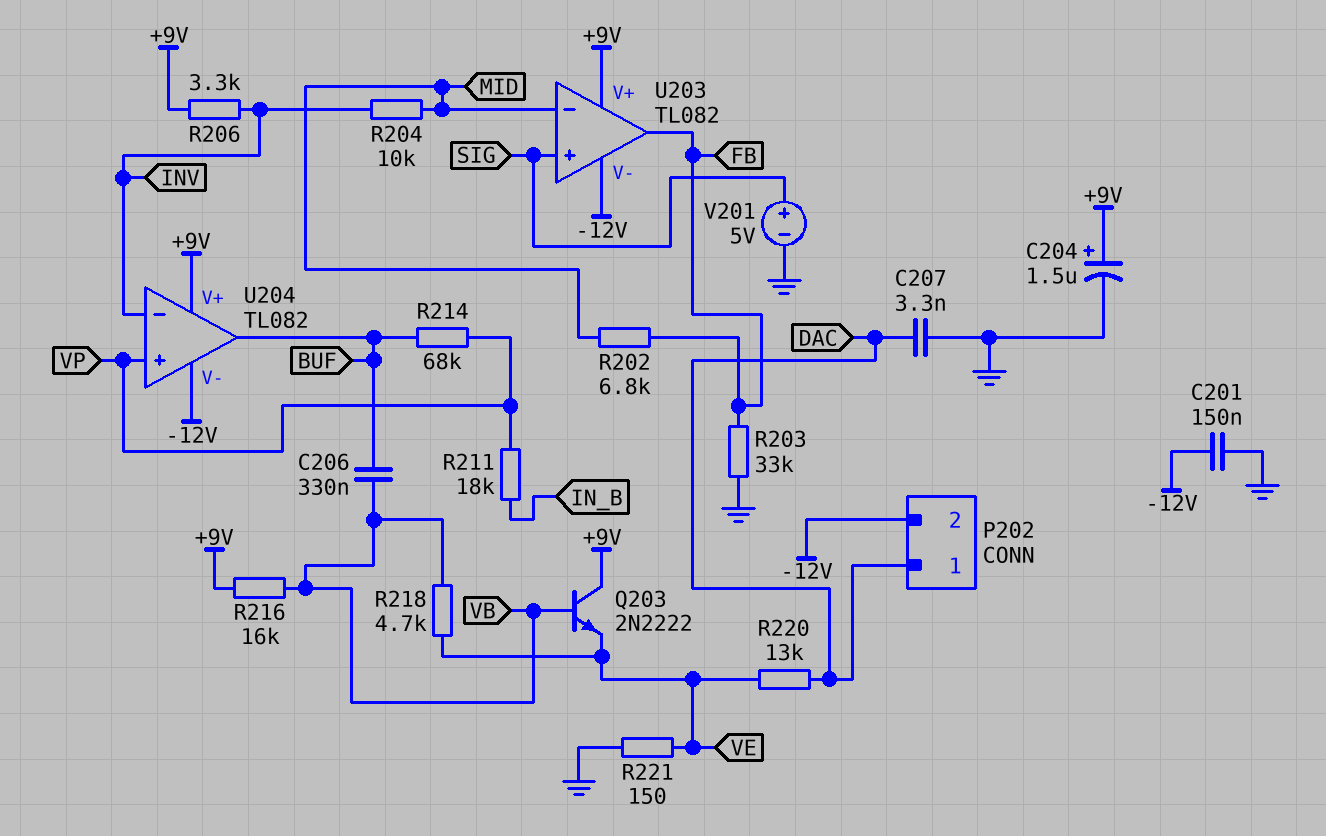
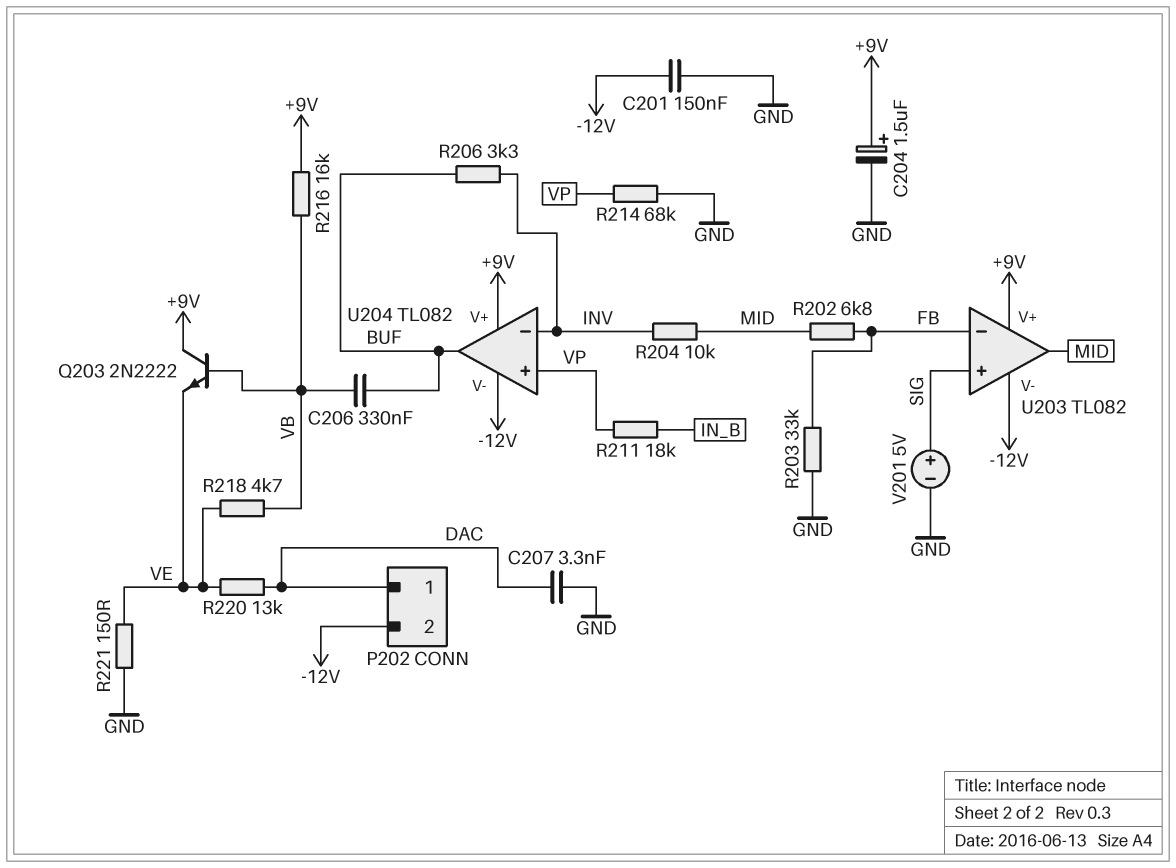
R206: 3.3k (+9V, INV) -> 3.3k (BUF, INV)
R214: 68k (BUF, VP) -> 68k (GND, VP)
U203 pin in-: MID -> FB
U203 pin out: FB -> MID

